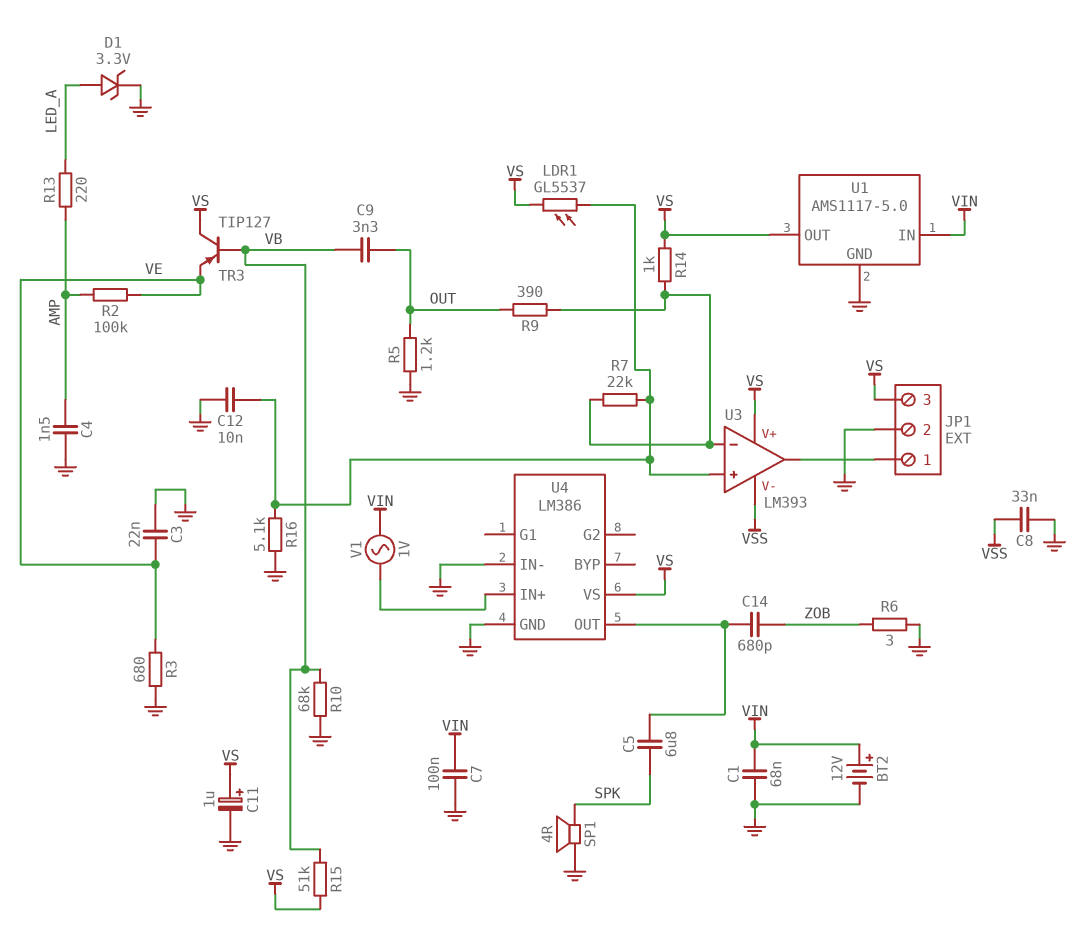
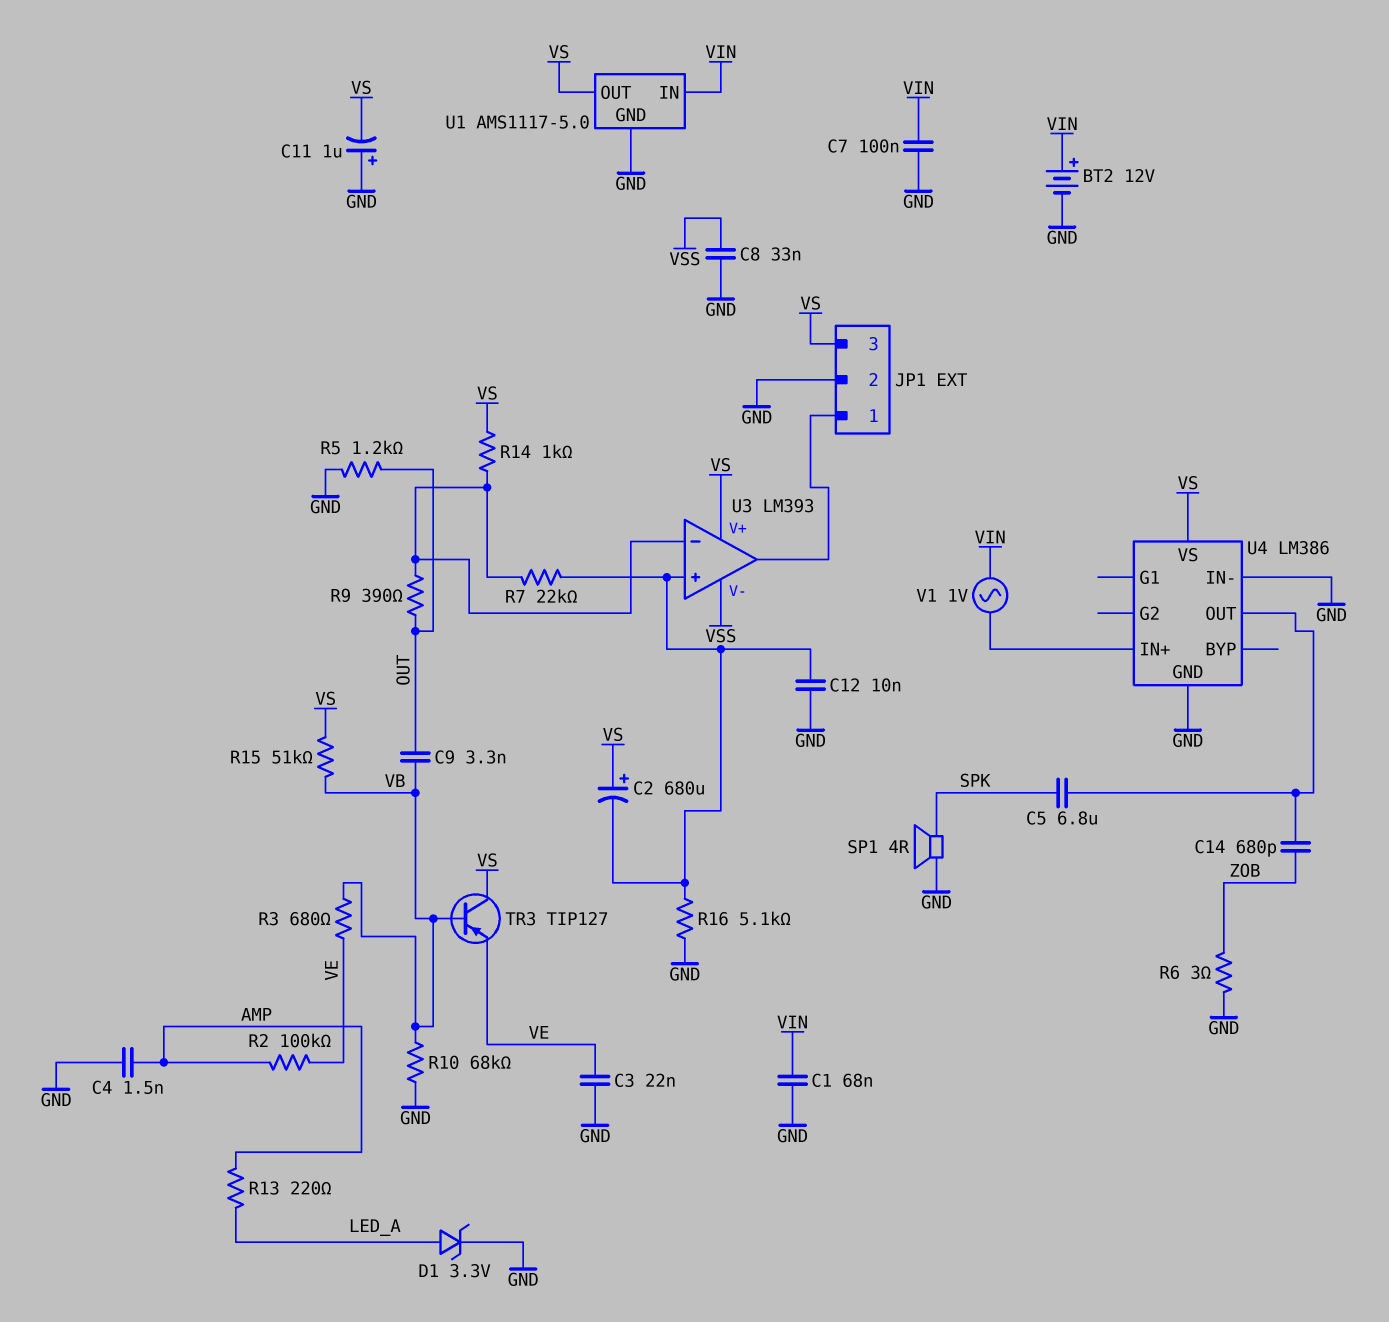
C2: none -> 680uF (plus VS, minus U3/in+)
C11: 1uF (plus VS, minus GND) -> 1uF (plus GND, minus VS)
LDR1: GL5537 (U3/in+, VS) -> none
R3: 680 (GND, VE) -> 680 (VB, VE)

